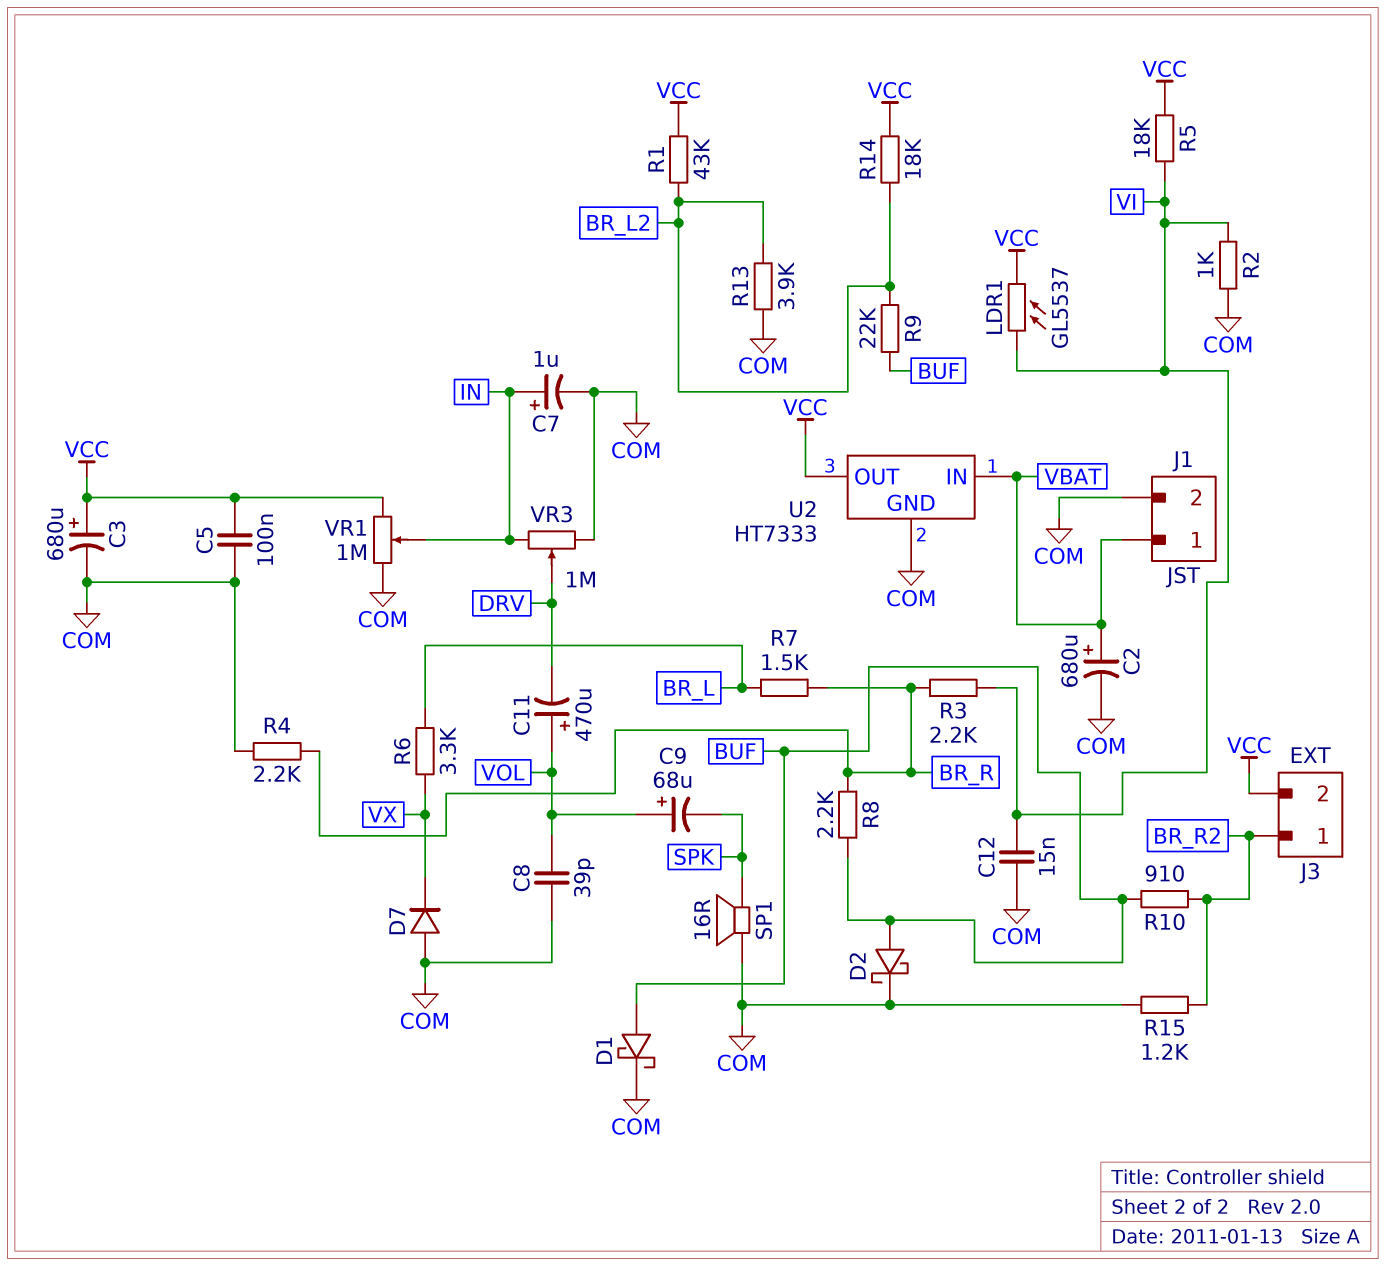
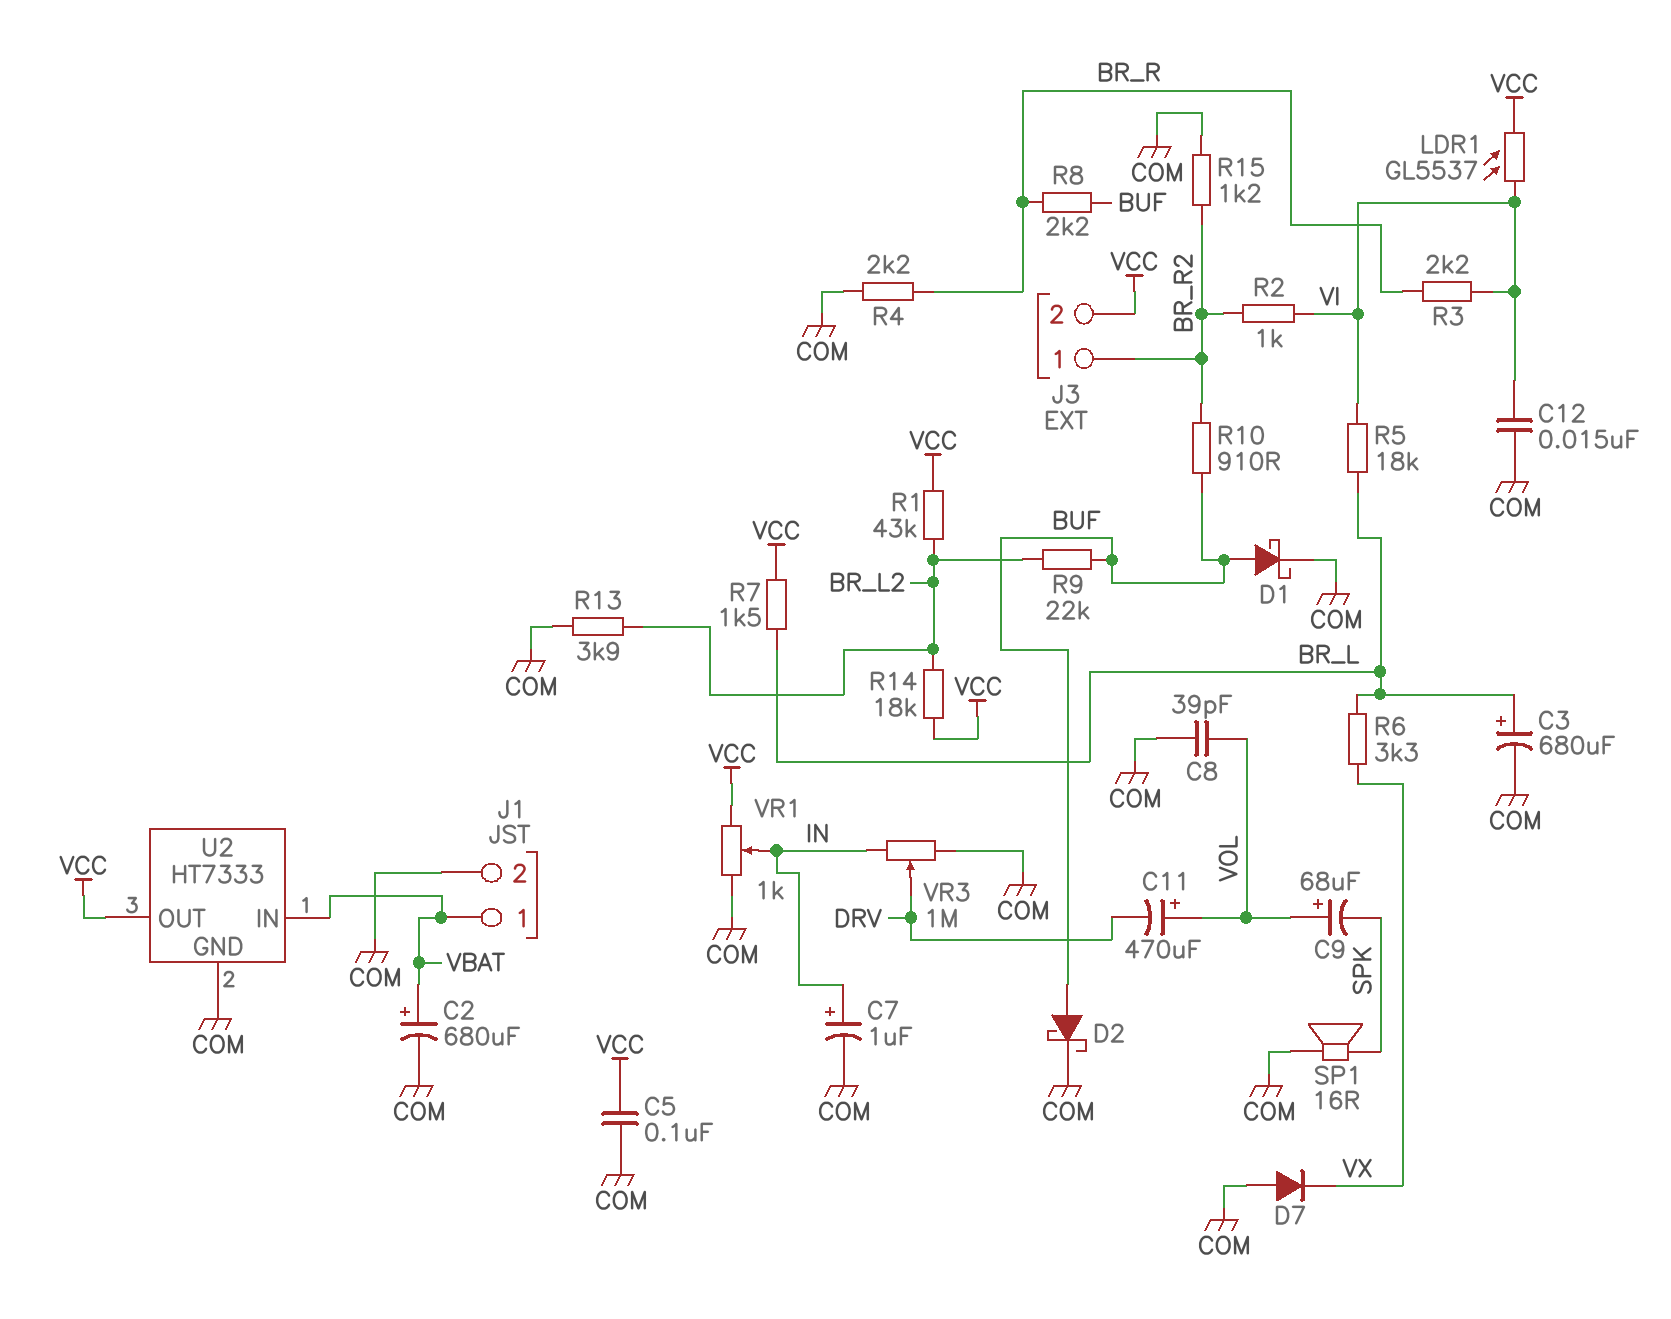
C3: 680uF (plus VCC, minus COM) -> 680uF (plus BR_L, minus COM)
R2: 1k (COM, VI) -> 1k (BR_R2, VI)
R5: 18k (VCC, VI) -> 18k (BR_L, VI)
R7: 1.5k (BR_L, BR_R) -> 1.5k (BR_L, VCC)
VR1: 1M (COM, VCC, wiper IN) -> 1k (COM, VCC, wiper IN)

